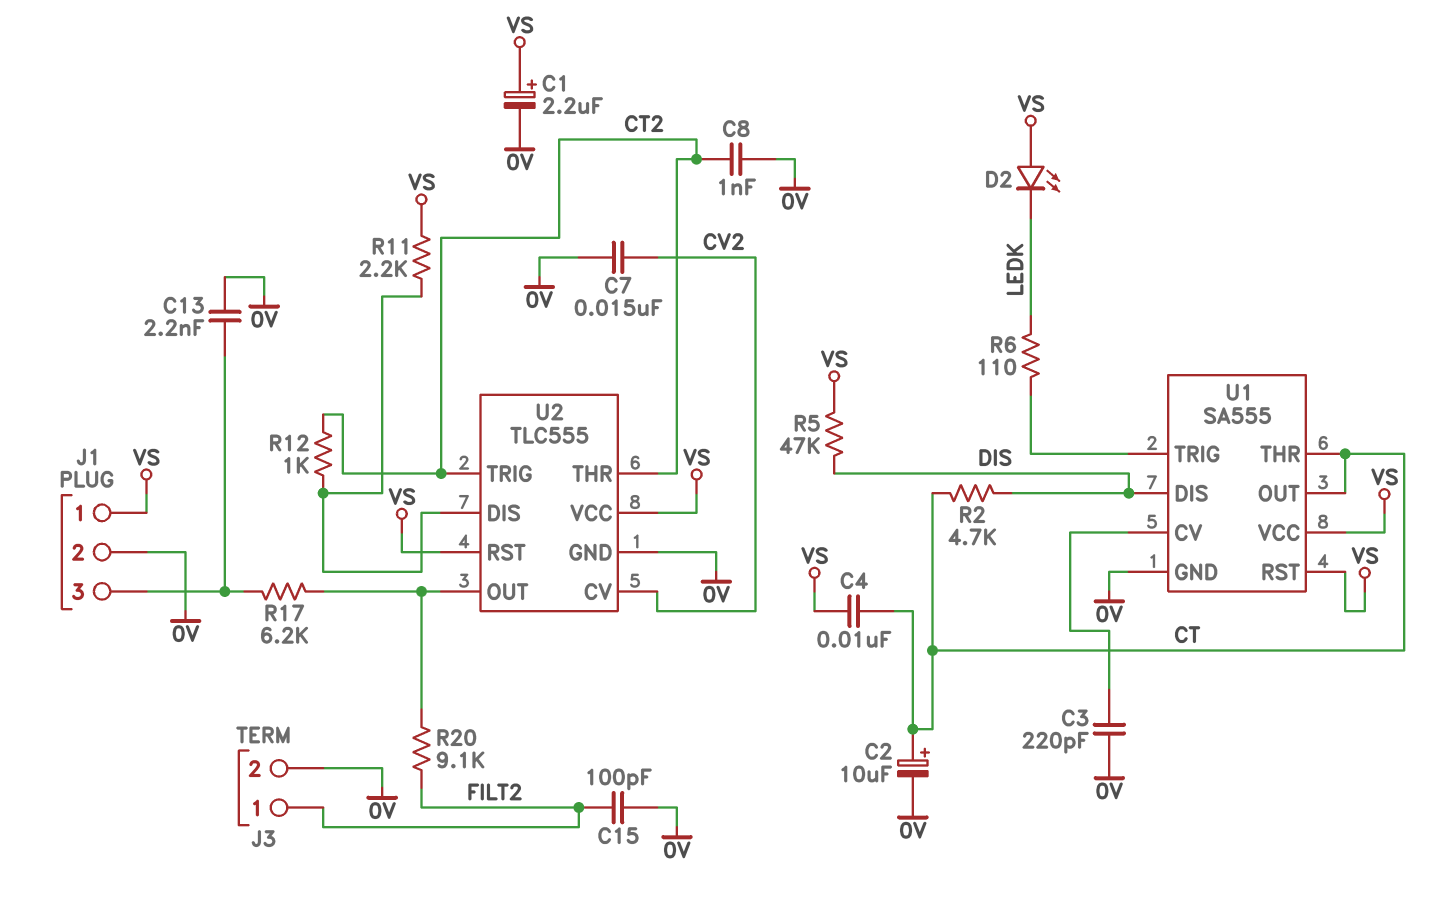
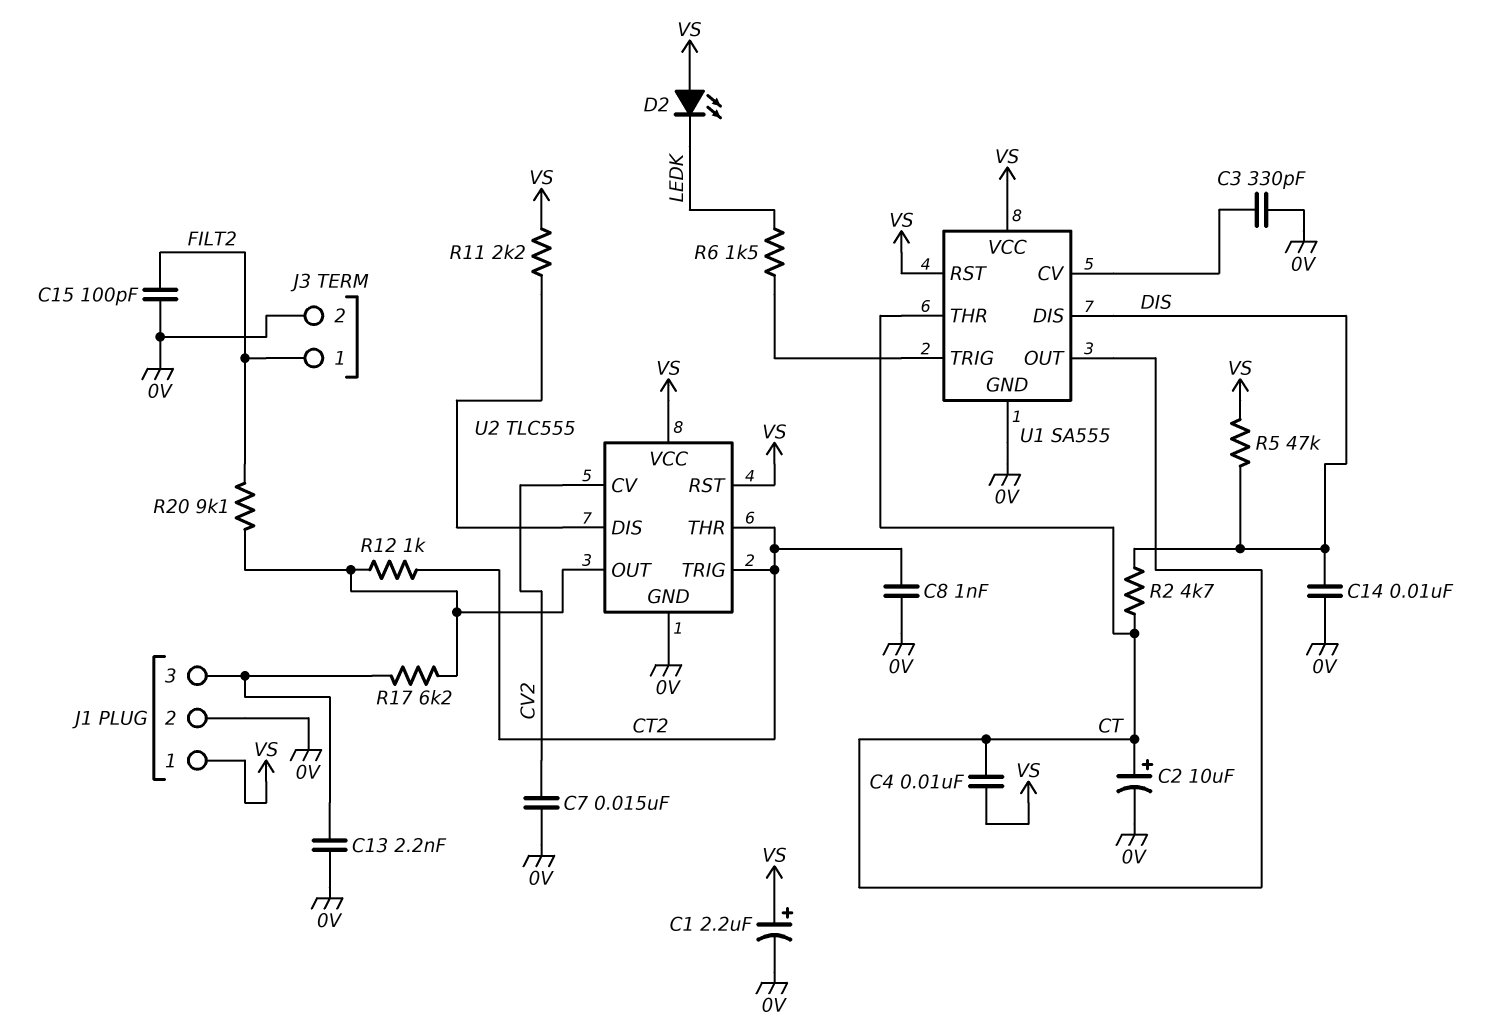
C3: 220pF (0V, U1/CV) -> 330pF (0V, U1/CV)
C14: none -> 10nF (0V, DIS)
R6: 110 (LEDK, U1/TRIG) -> 1.5k (LEDK, U1/TRIG)
R12: 1k (CT2, U2/DIS) -> 1k (CT2, U2/OUT)

